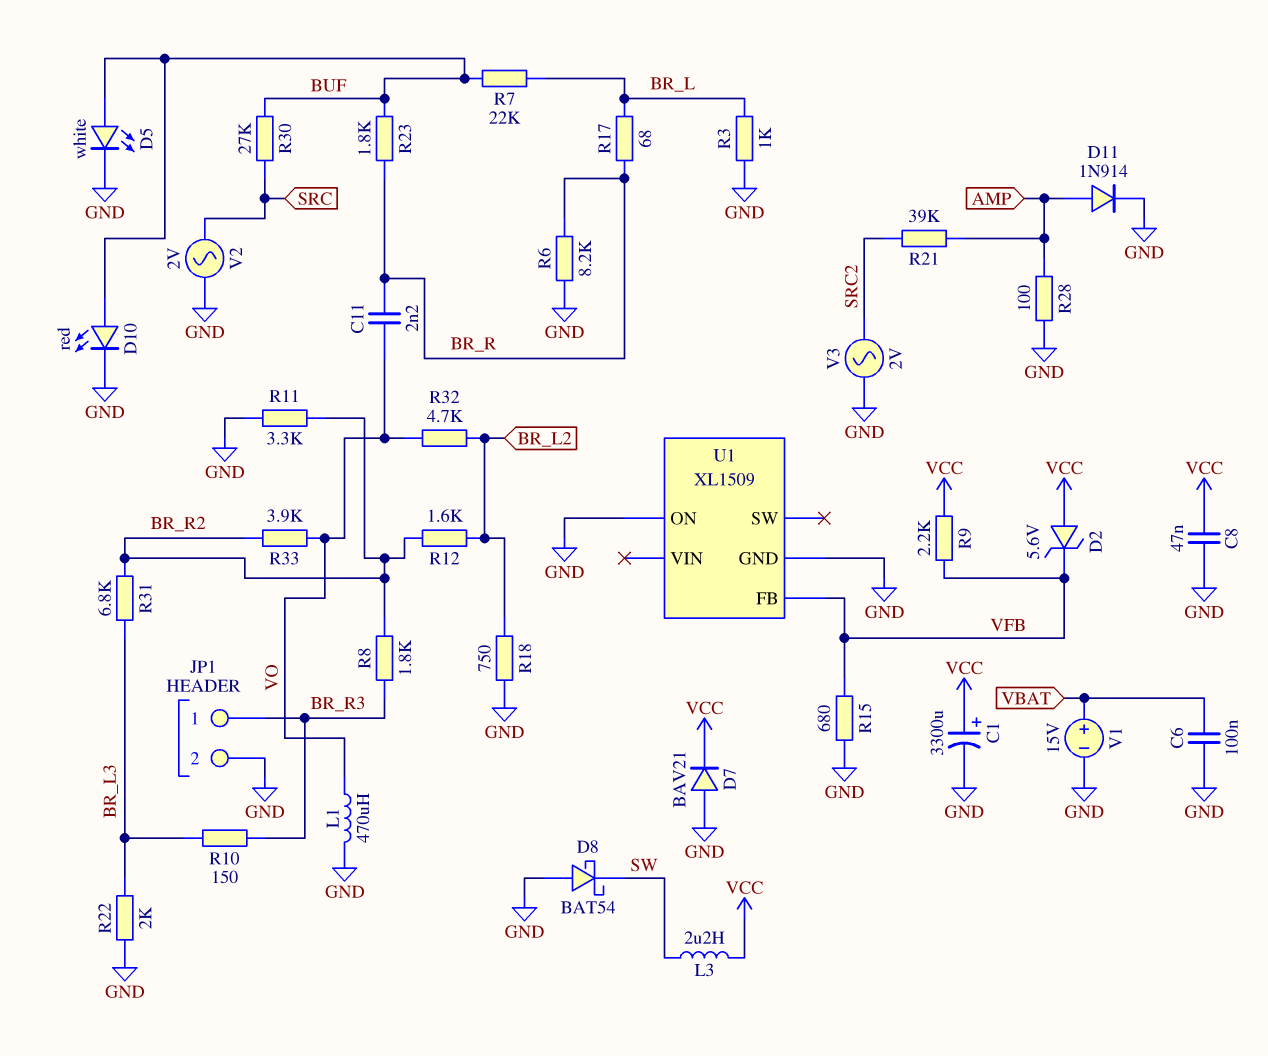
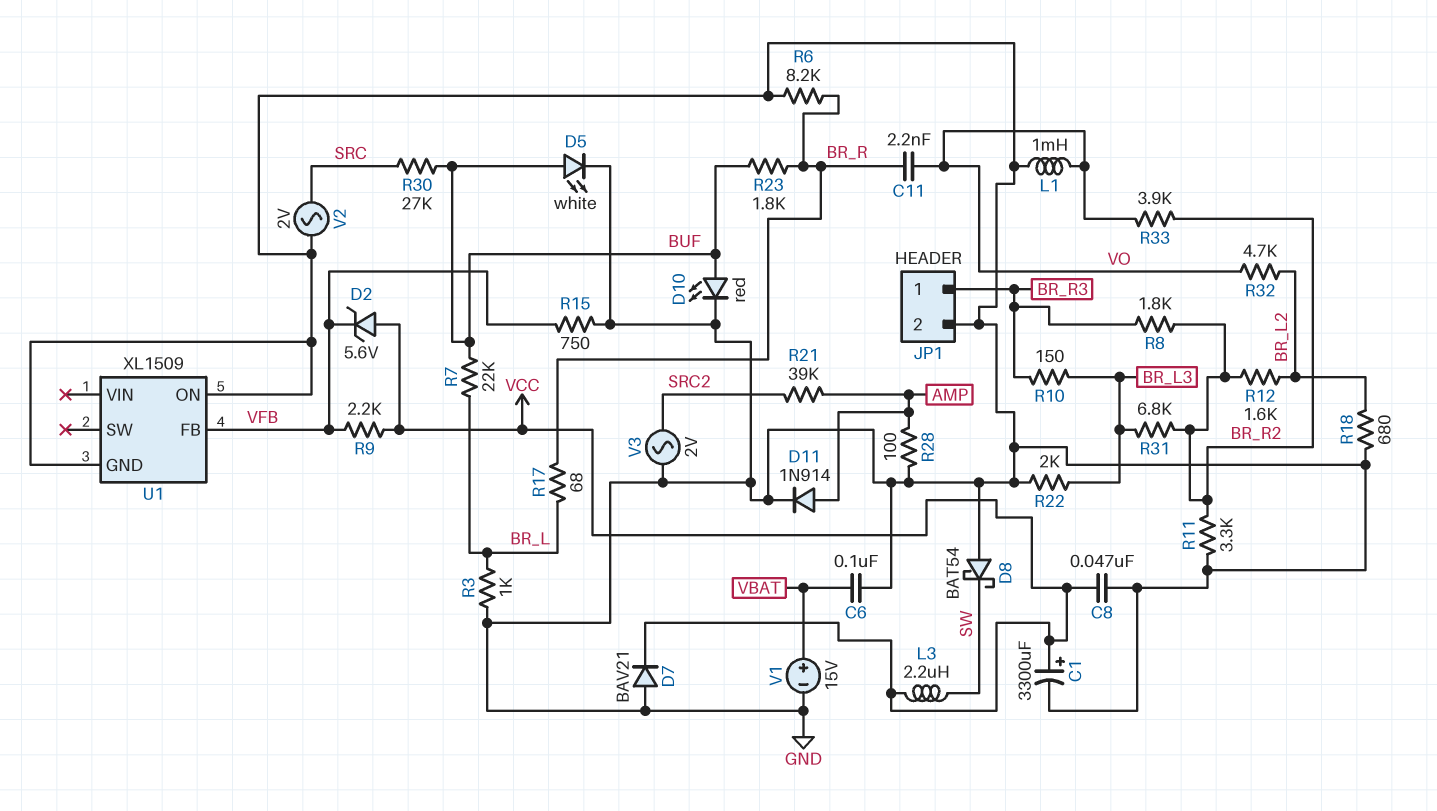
L1: 470uH (GND, VO) -> 1mH (GND, VO)
R15: 680 (GND, VFB) -> 750 (GND, VFB)
R18: 750 (BR_L2, GND) -> 680 (BR_L2, GND)

